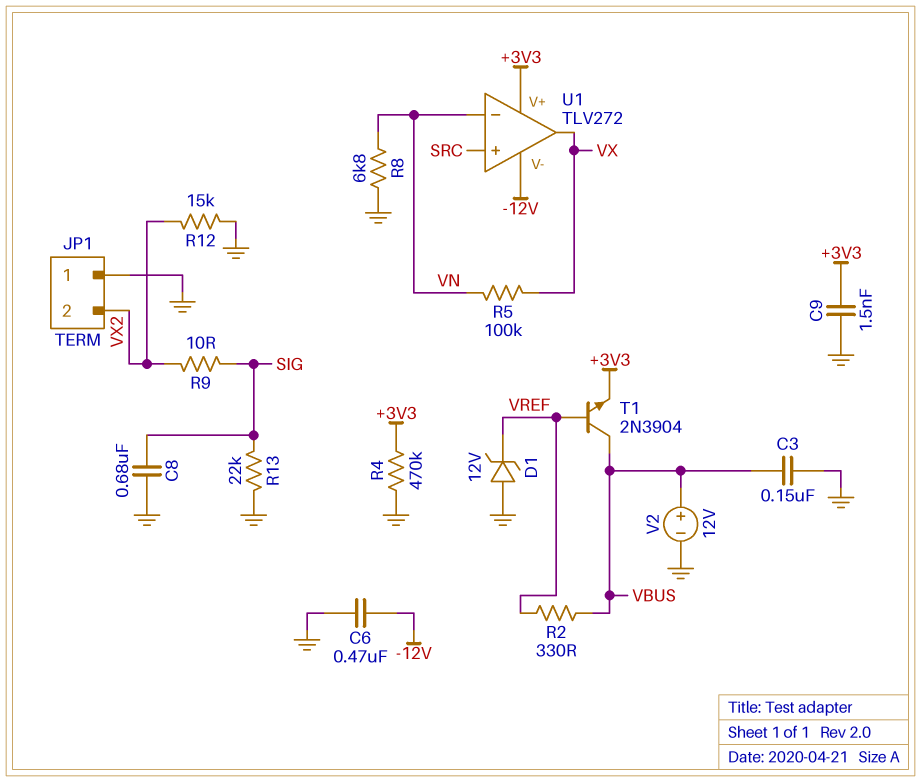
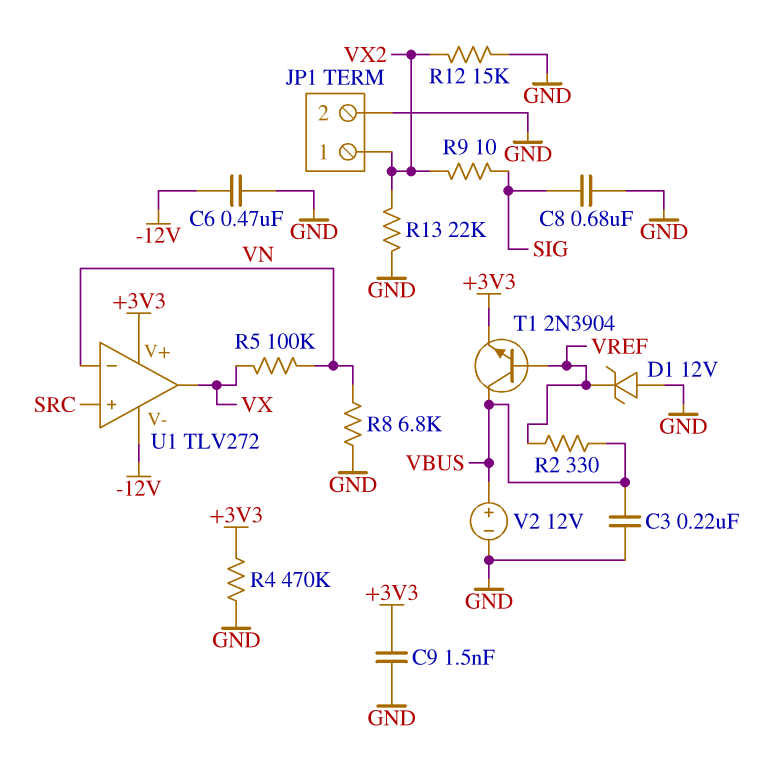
C3: 150nF (GND, VBUS) -> 220nF (GND, VBUS)
JP1 pin 1: GND -> VX2
JP1 pin 2: VX2 -> GND
R13: 22k (GND, SIG) -> 22k (GND, VX2)

